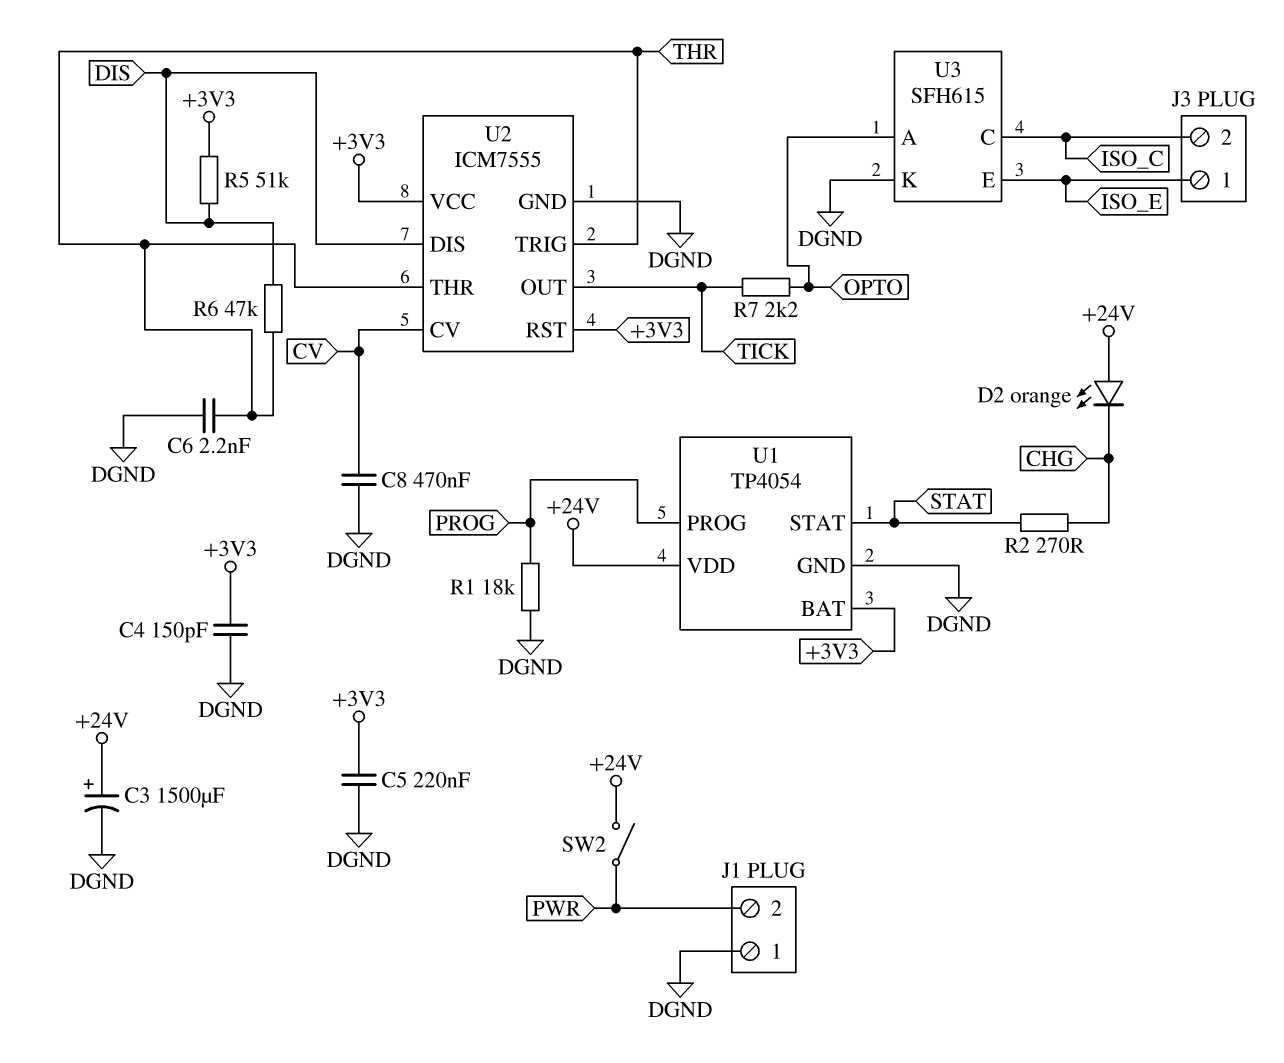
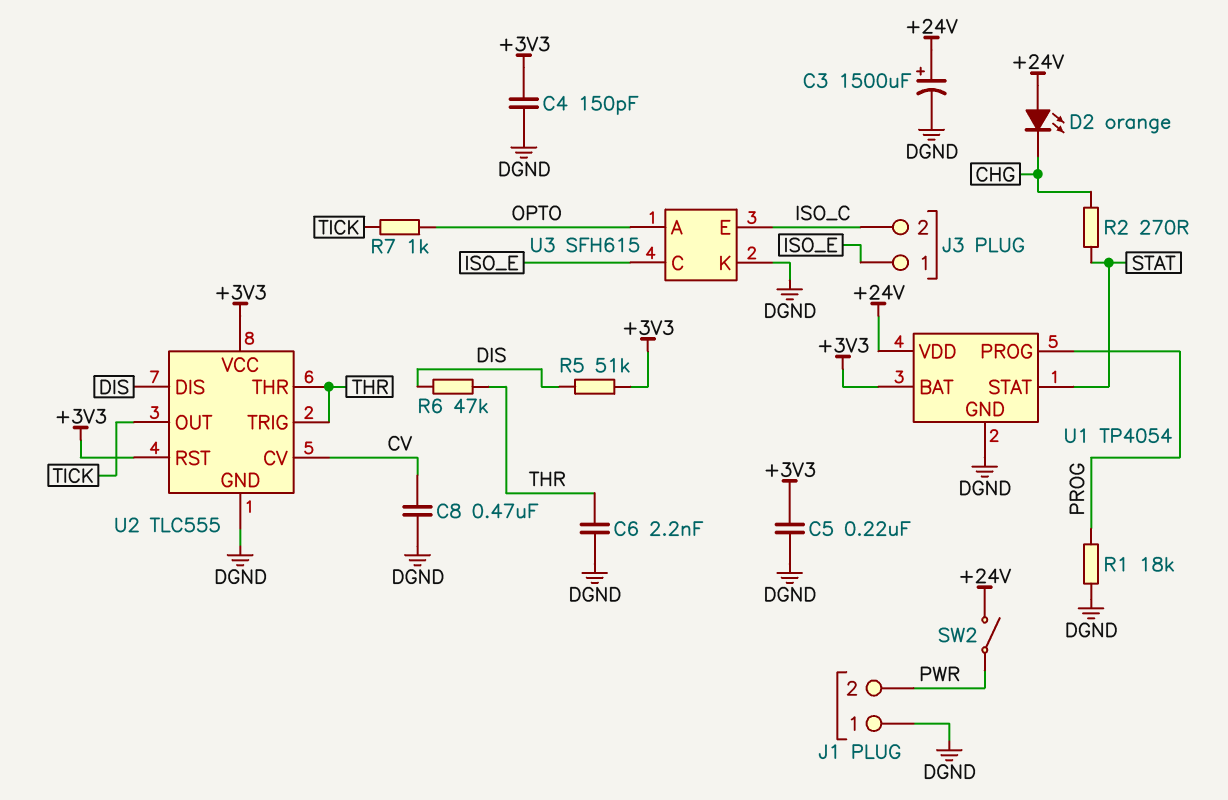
R7: 2.2k (OPTO, TICK) -> 1k (OPTO, TICK)
U2: ICM7555 -> TLC555
U3 pin C: ISO_C -> ISO_E
U3 pin E: ISO_E -> ISO_C

